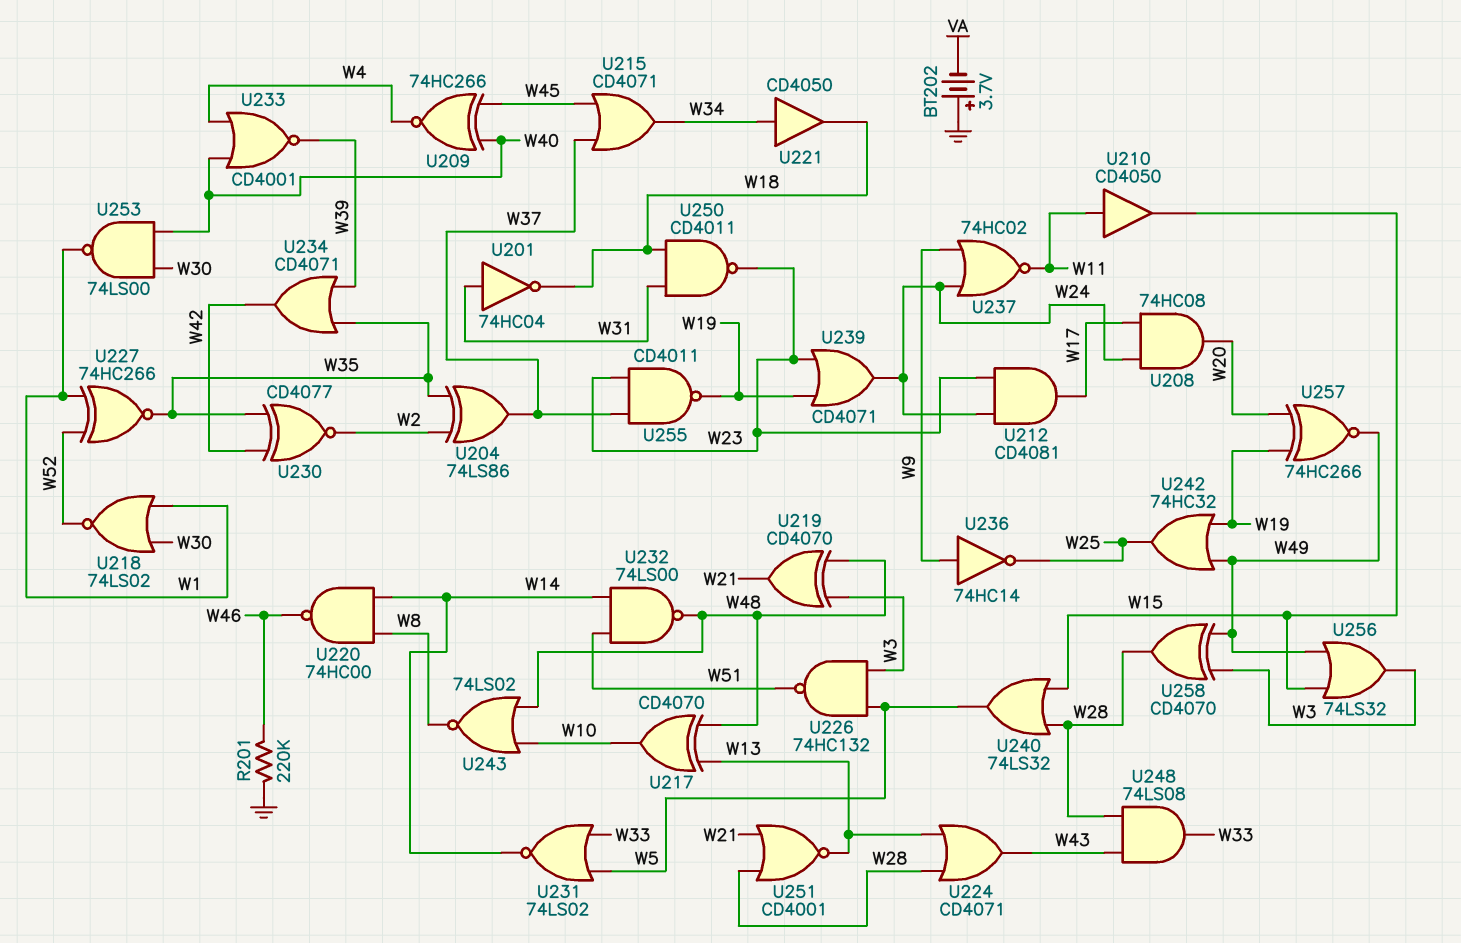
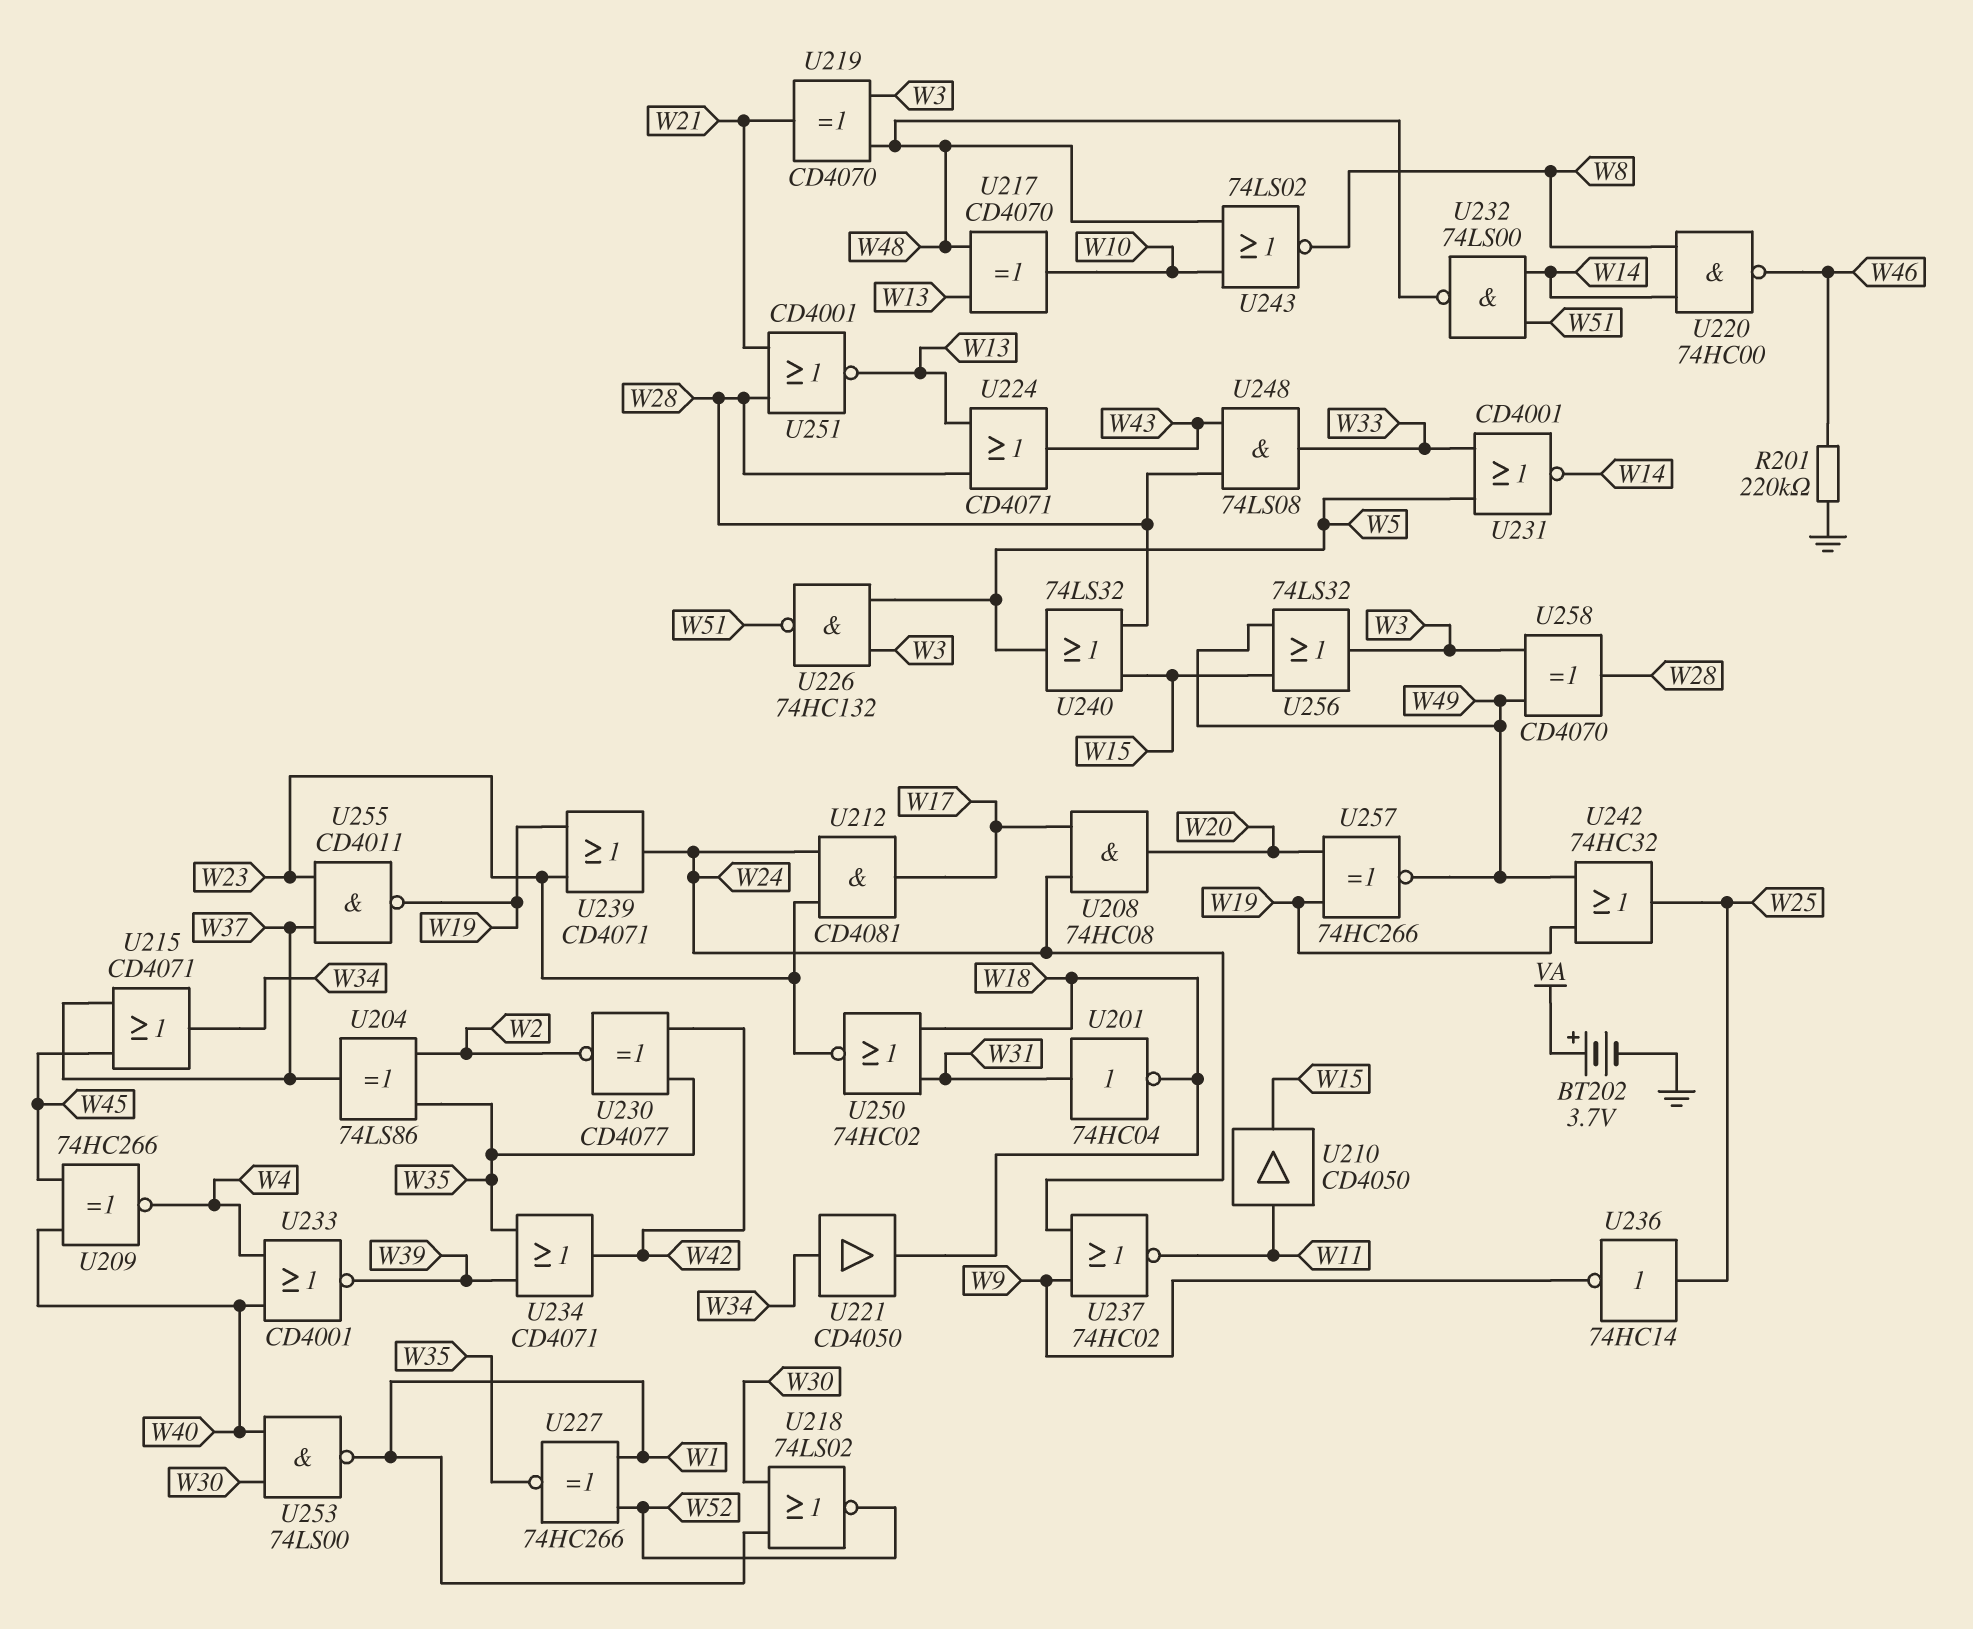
BT202: 3.7V (plus GND, minus VA) -> 3.7V (plus VA, minus GND)
U231: NOR 74LS02 (in W5, in W33, out W14) -> NOR CD4001 (in W5, in W33, out W14)
U236: NOT 74HC14 (in W9, out W25) -> NOT 74HC14 (in W25, out W9)
U250: NAND CD4011 (in W18, in W31, out W23) -> NOR 74HC02 (in W18, in W31, out W23)

